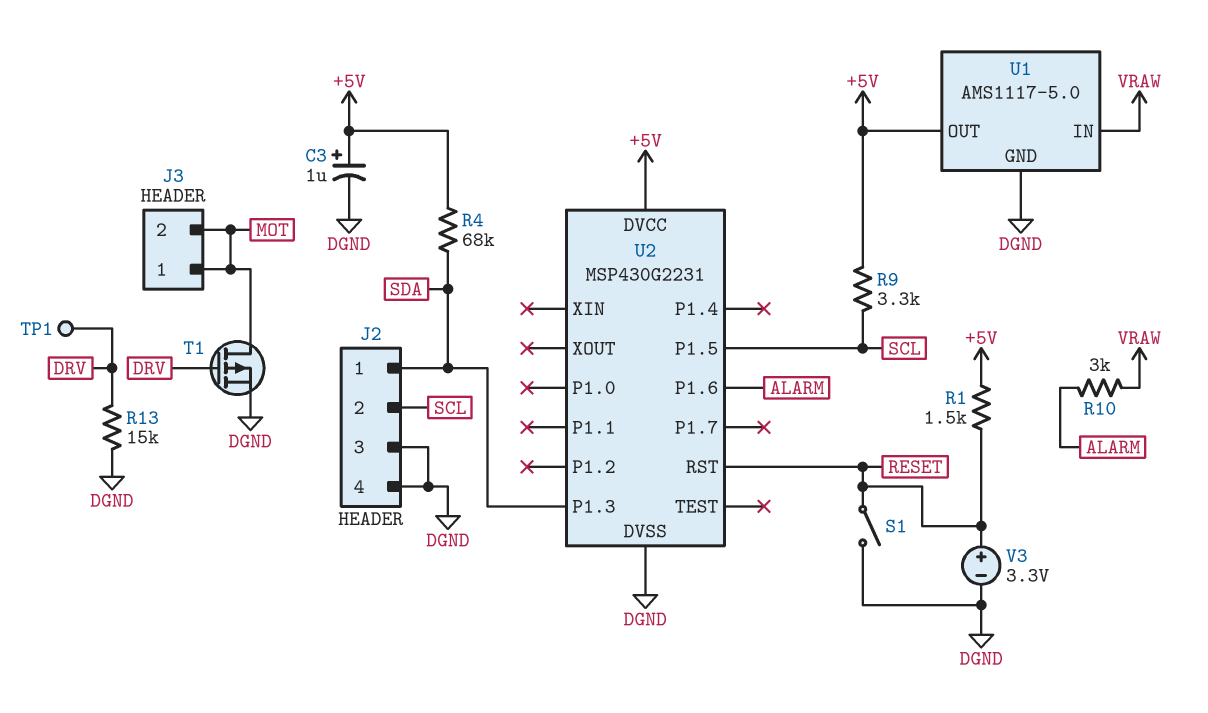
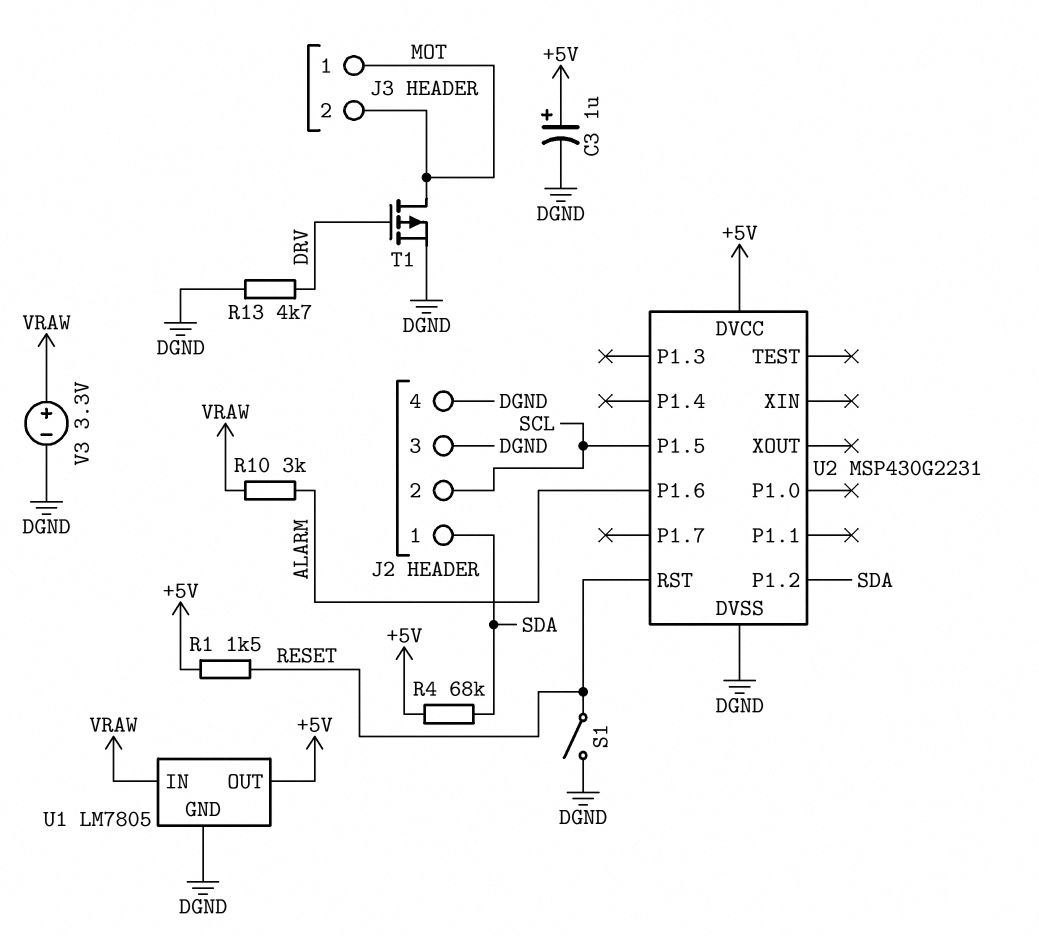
R9: 3.3k (+5V, SCL) -> none
R13: 15k (DGND, DRV) -> 4.7k (DGND, DRV)
TP1: test point (DRV) -> none
U1: AMS1117-5.0 -> LM7805
U2 pin P1.2: none -> SDA
U2 pin P1.3: SDA -> none
V3: 3.3V (plus RESET, minus DGND) -> 3.3V (plus VRAW, minus DGND)

